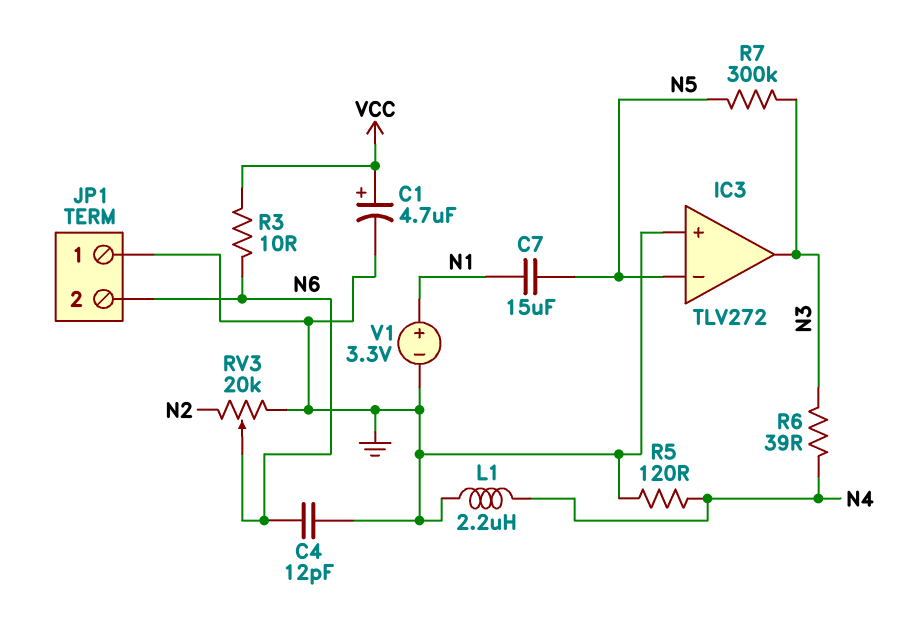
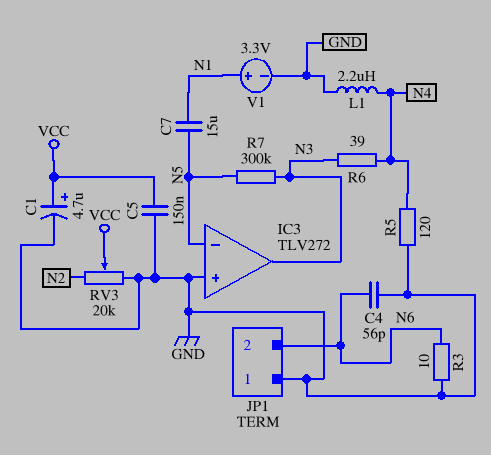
C4: 12pF (GND, N6) -> 56pF (GND, N6)
C5: none -> 150nF (GND, VCC)
R3: 10 (N6, VCC) -> 10 (GND, N6)
RV3: 20k (GND, N2, wiper N6) -> 20k (GND, N2, wiper VCC)

